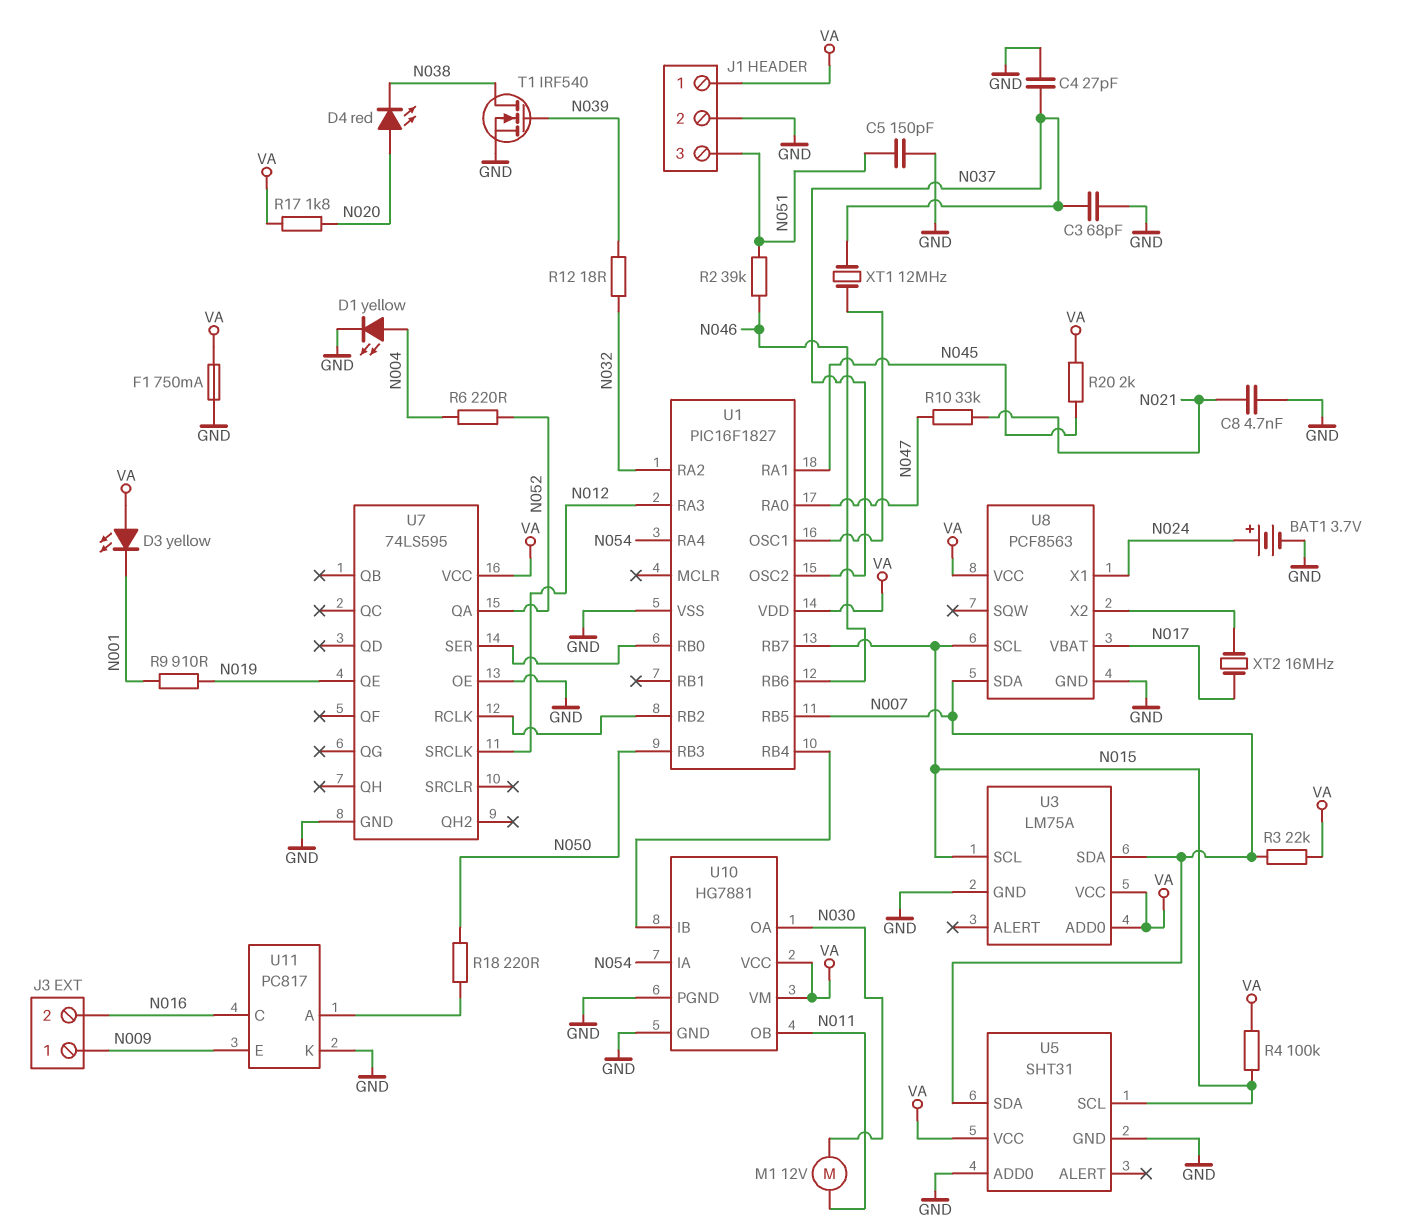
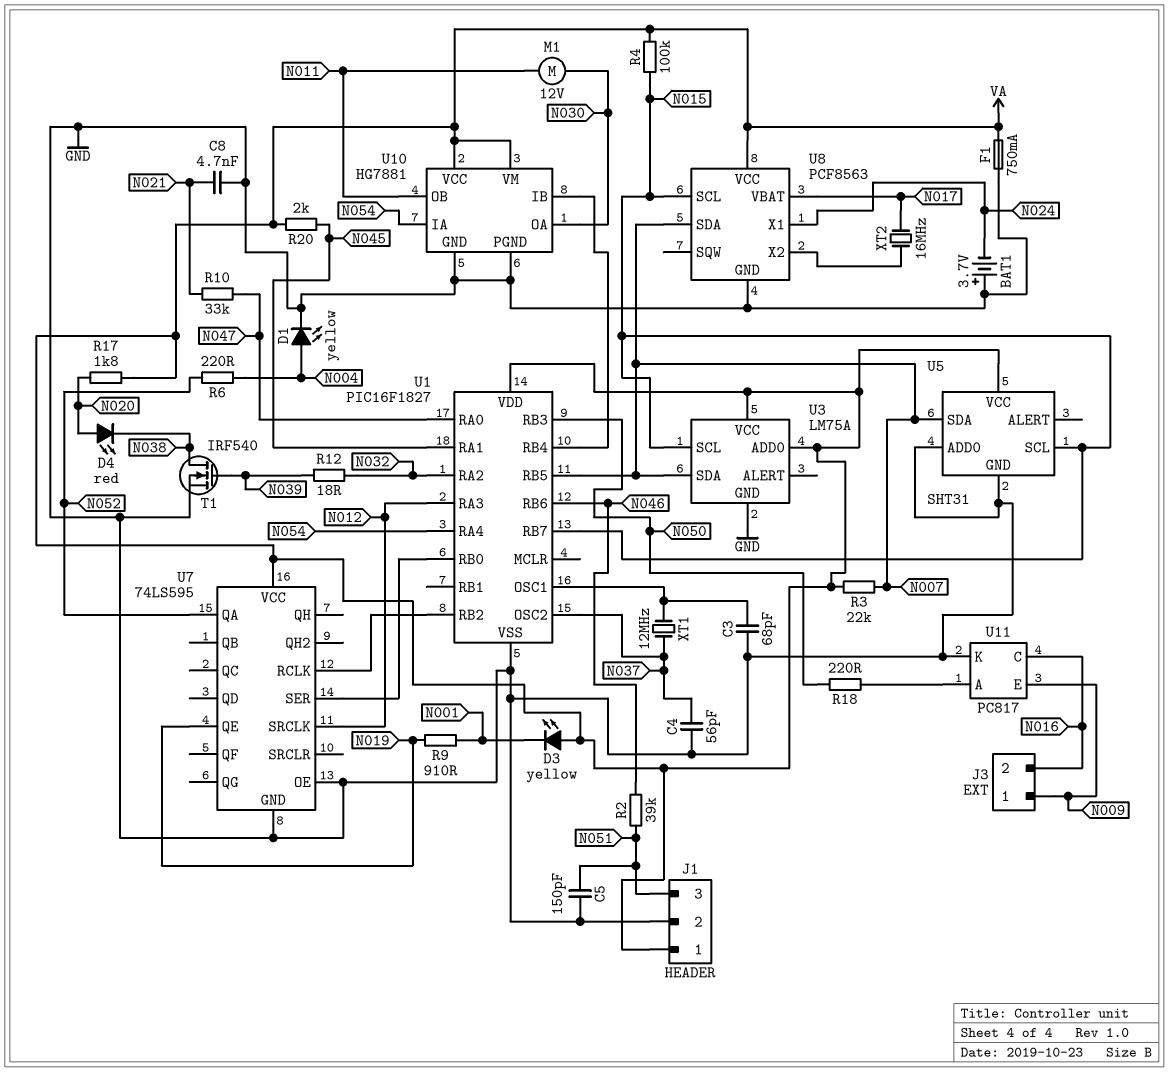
BAT1: 3.7V (plus N024, minus GND) -> 3.7V (plus GND, minus N024)
C3: 68pF (GND, N037) -> 68pF (GND, U1/OSC1)
C4: 27pF (GND, N037) -> 56pF (GND, N037)

